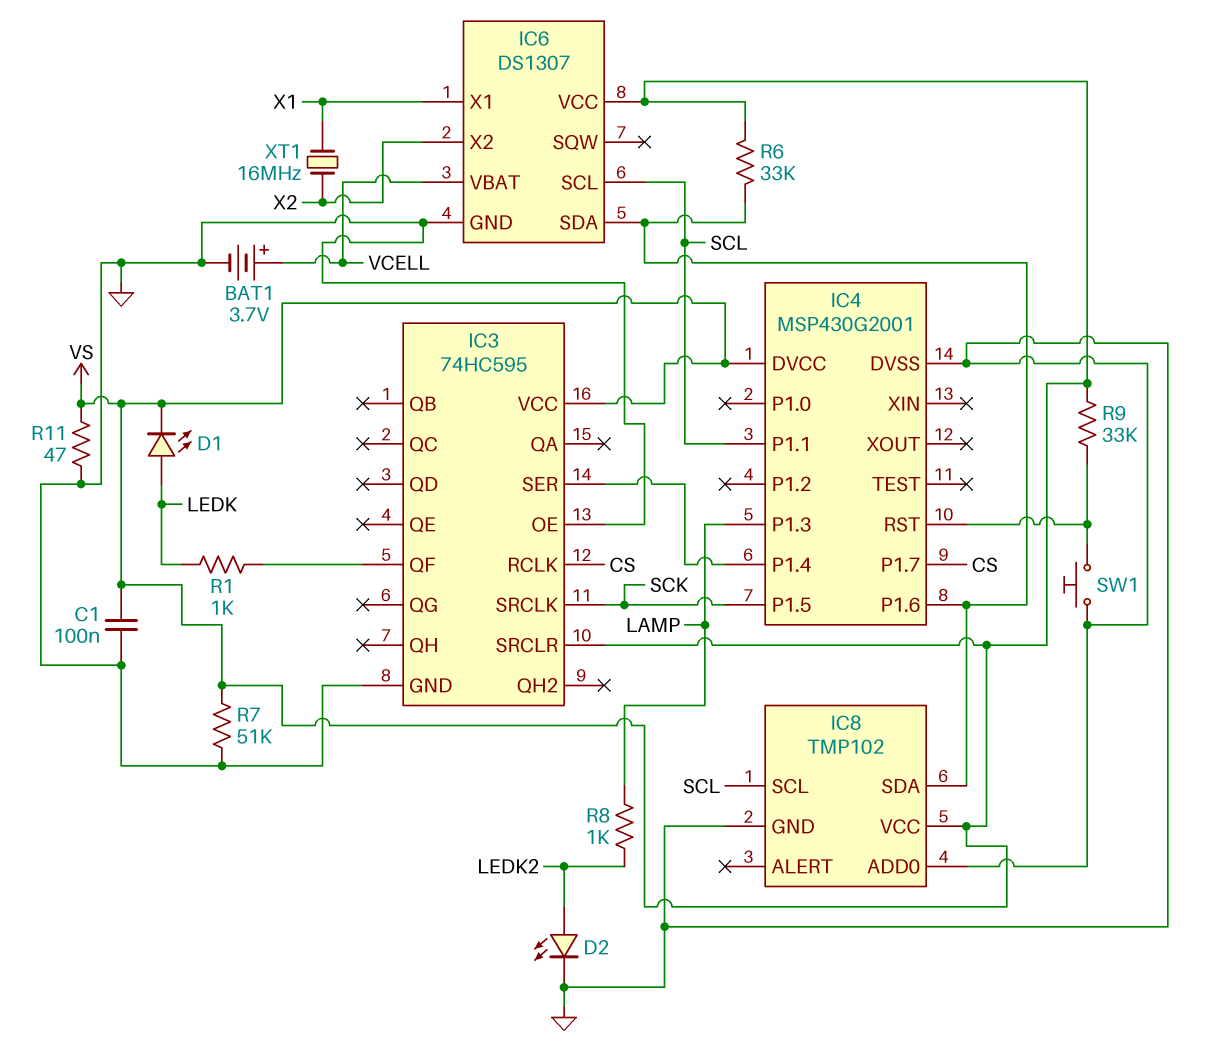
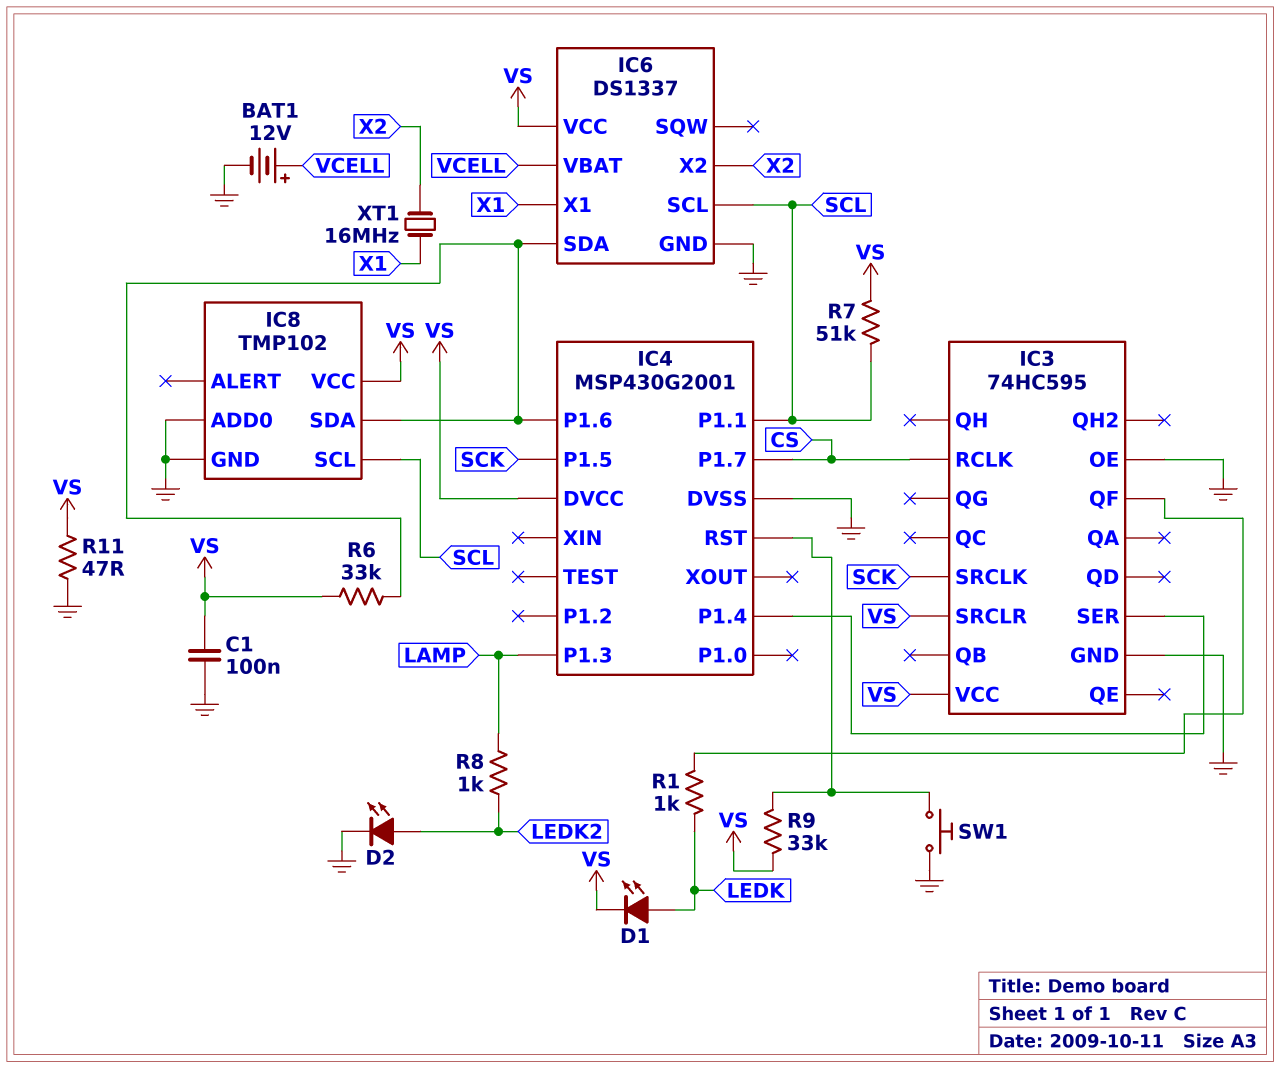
BAT1: 3.7V (plus VCELL, minus GND) -> 12V (plus VCELL, minus GND)
IC6: DS1307 -> DS1337
R7: 51k (GND, VS) -> 51k (SCL, VS)

